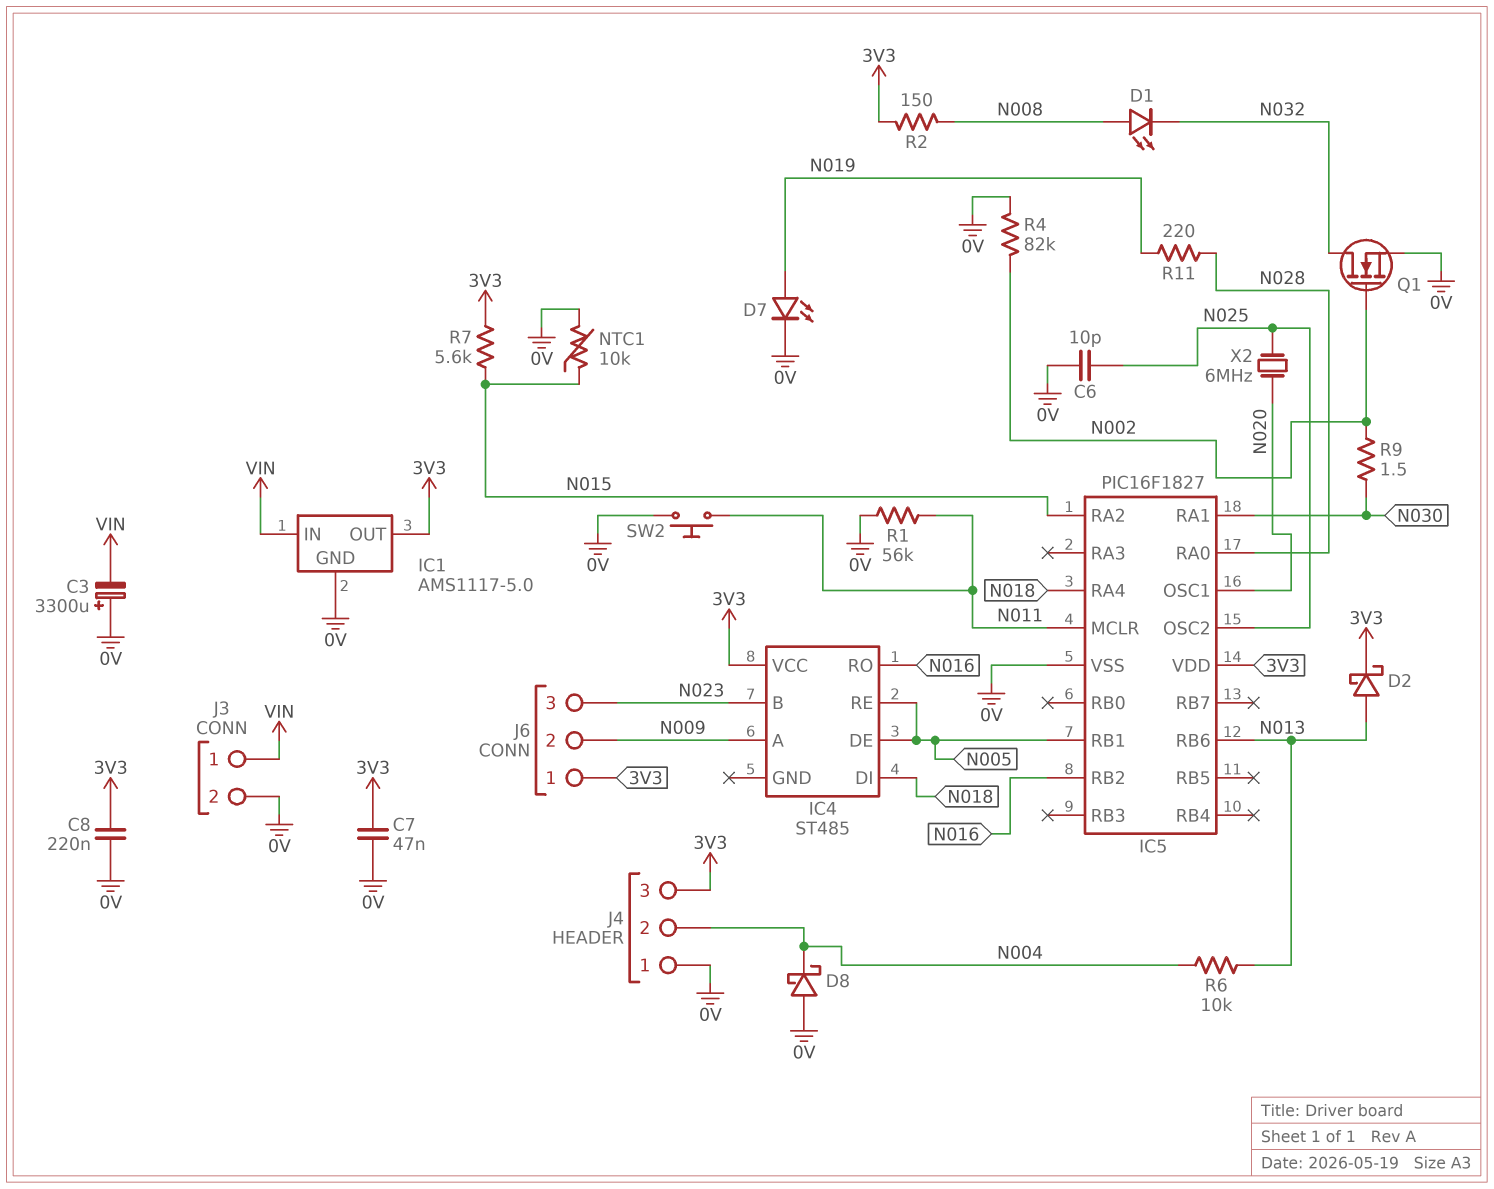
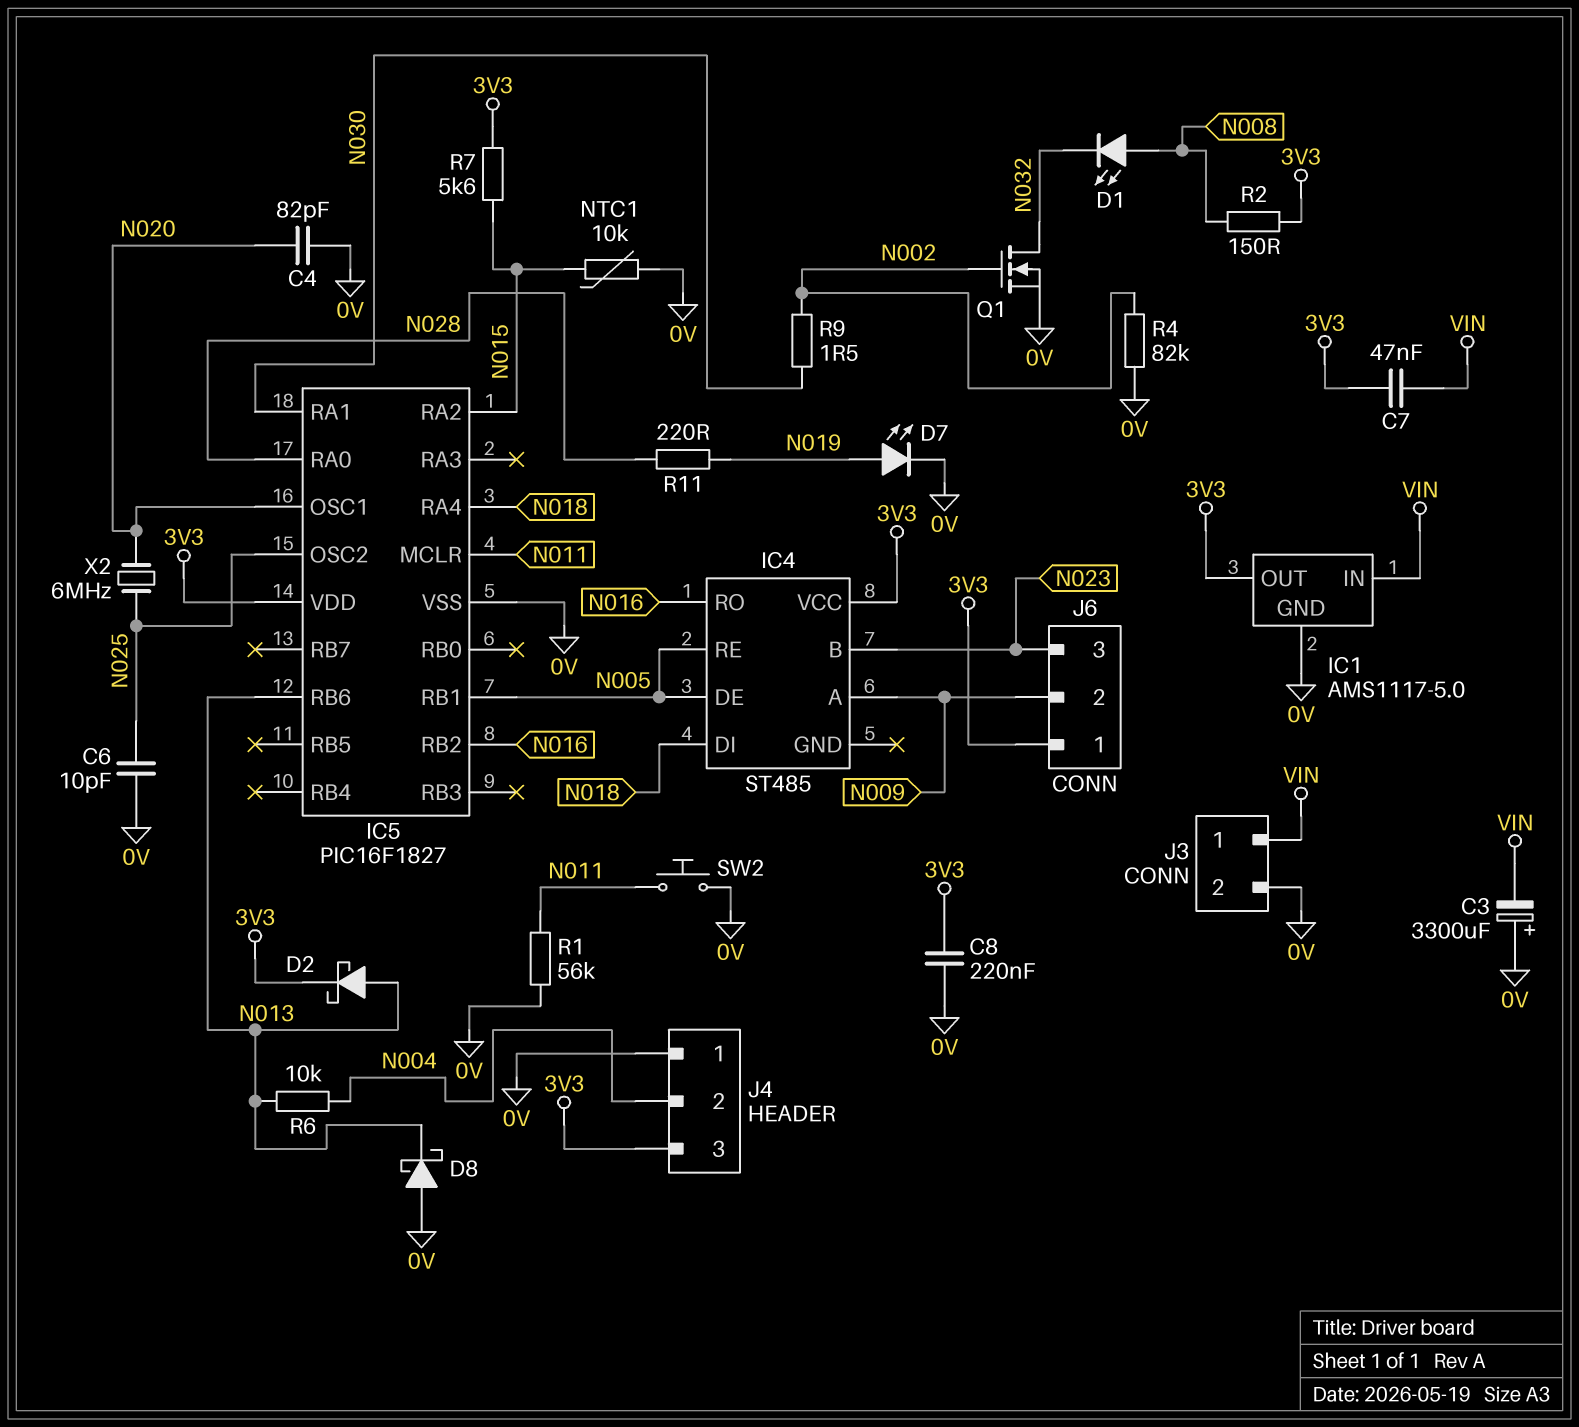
C4: none -> 82pF (0V, N020)
C7: 47nF (0V, 3V3) -> 47nF (3V3, VIN)
D8: schottky (A 0V, K N004) -> schottky (A 0V, K N013)

